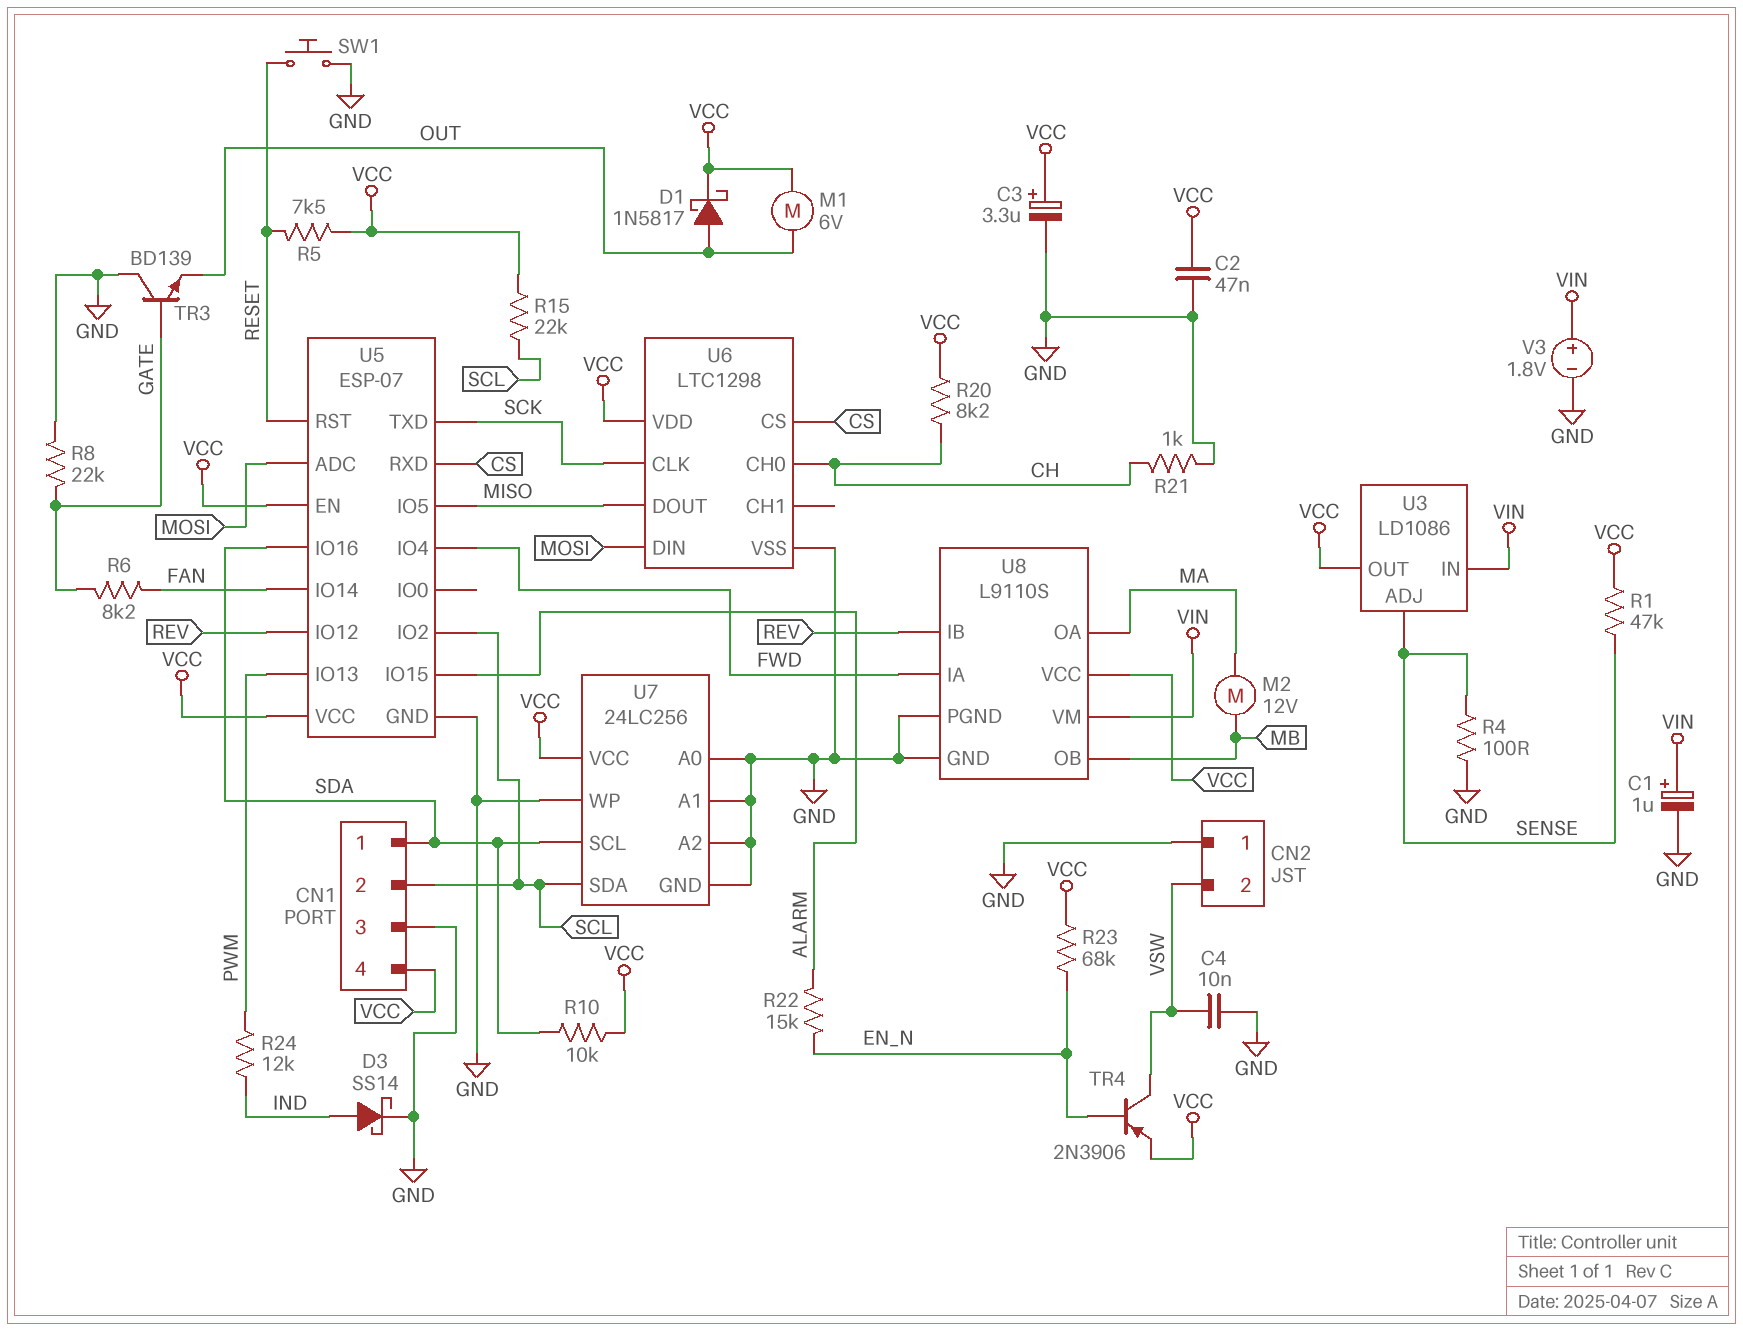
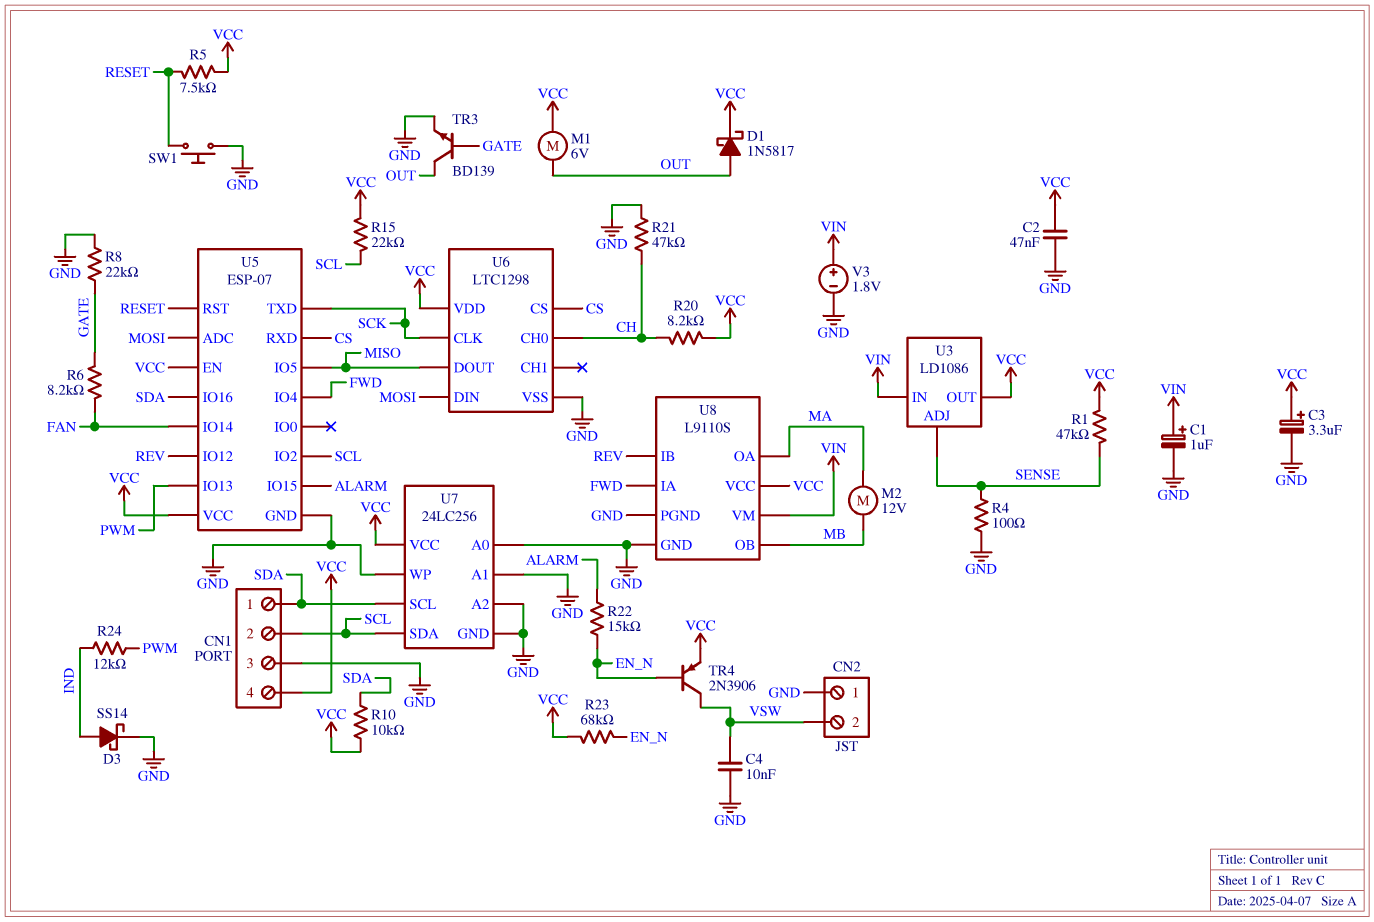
R21: 1k (CH, GND) -> 47k (CH, GND)
TR3: NPN BD139 (B GATE, C GND, E OUT) -> NPN BD139 (B GATE, C OUT, E GND)

